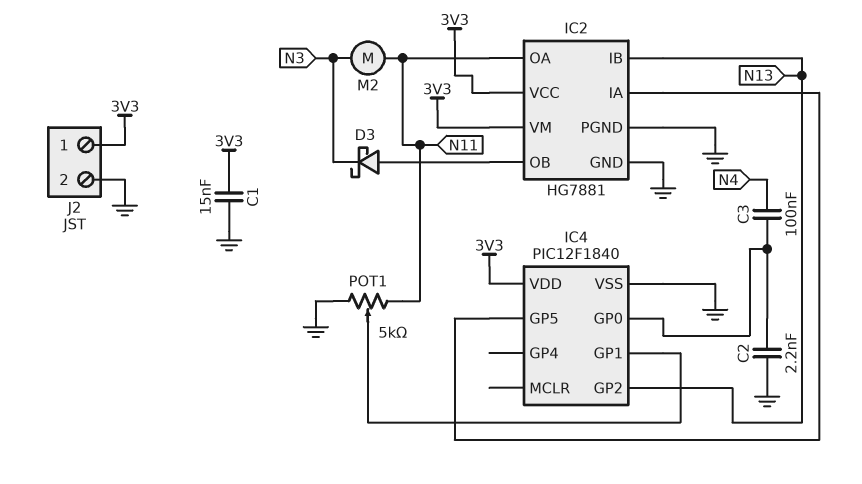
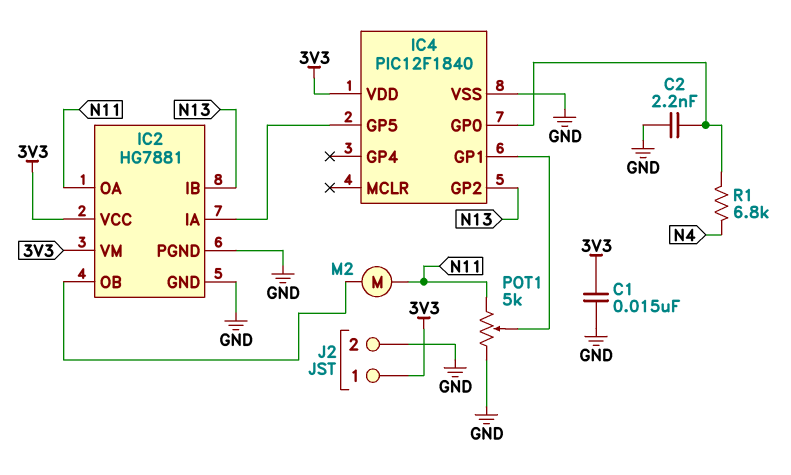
C3: 100nF (IC4/GP0, N4) -> none
D3: schottky (A IC2/OB, K N3) -> none
M2: motor (N3, N11) -> motor (IC2/OB, N11)
R1: none -> 6.8k (IC4/GP0, N4)

